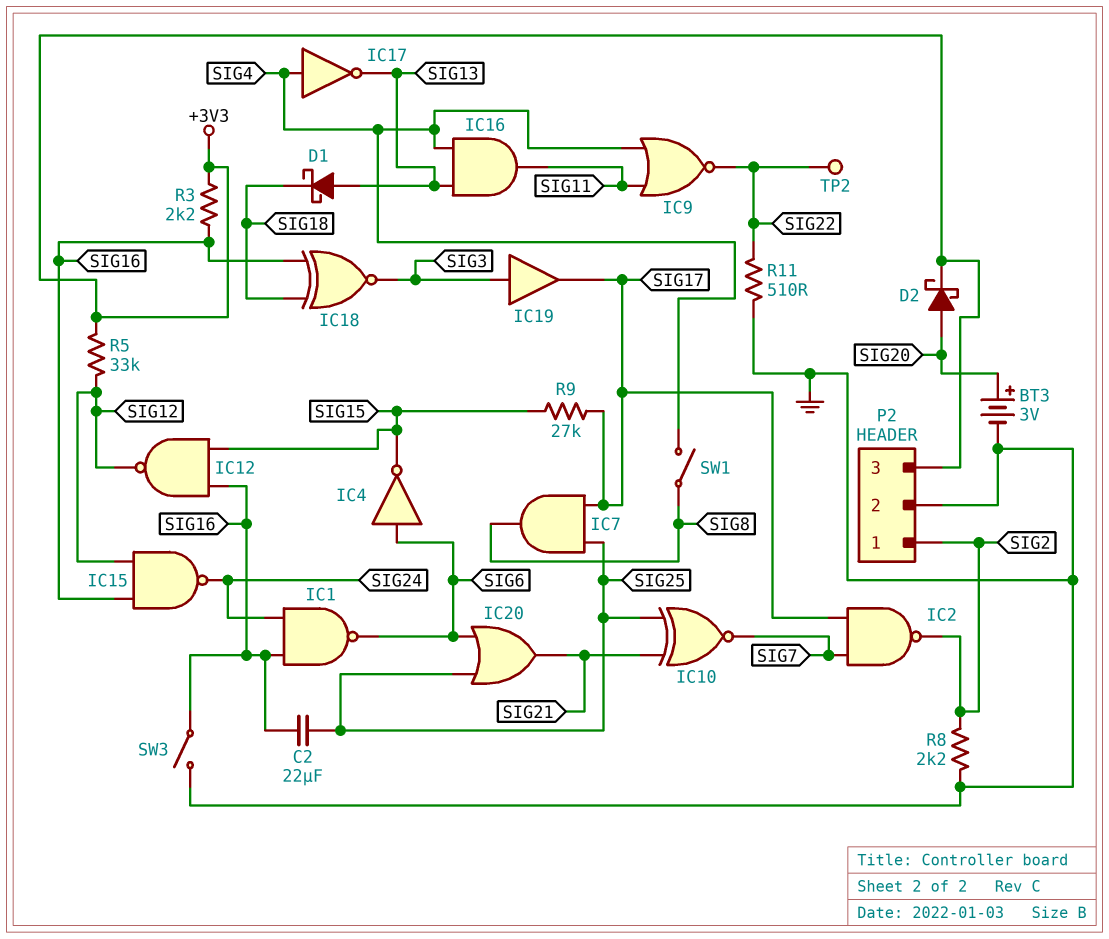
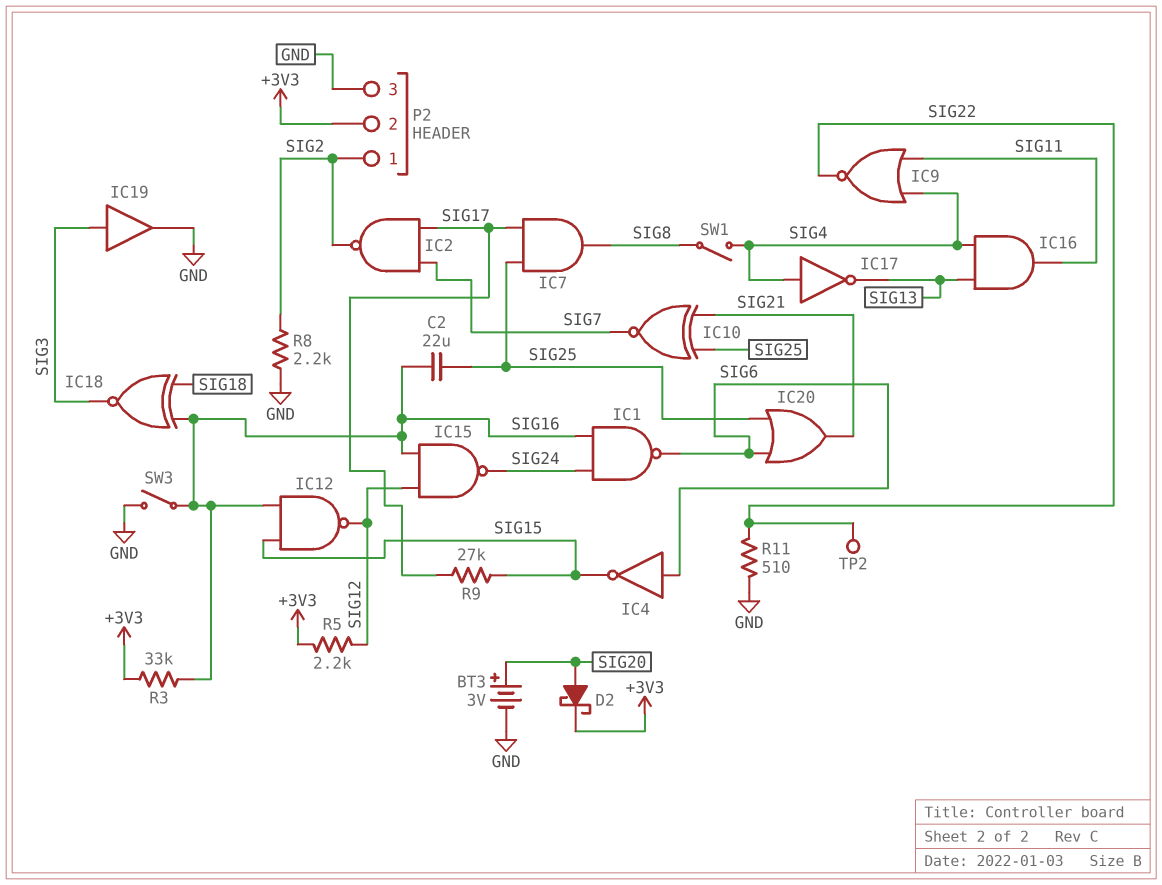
D1: schottky (A SIG13, K SIG18) -> none
IC19: buffer (in SIG3, out SIG17) -> buffer (in SIG3, out GND)
P2 pin 2: GND -> +3V3
P2 pin 3: +3V3 -> GND
R3: 2.2k (+3V3, SIG16) -> 33k (+3V3, SIG16)
R5: 33k (+3V3, SIG12) -> 2.2k (+3V3, SIG12)

